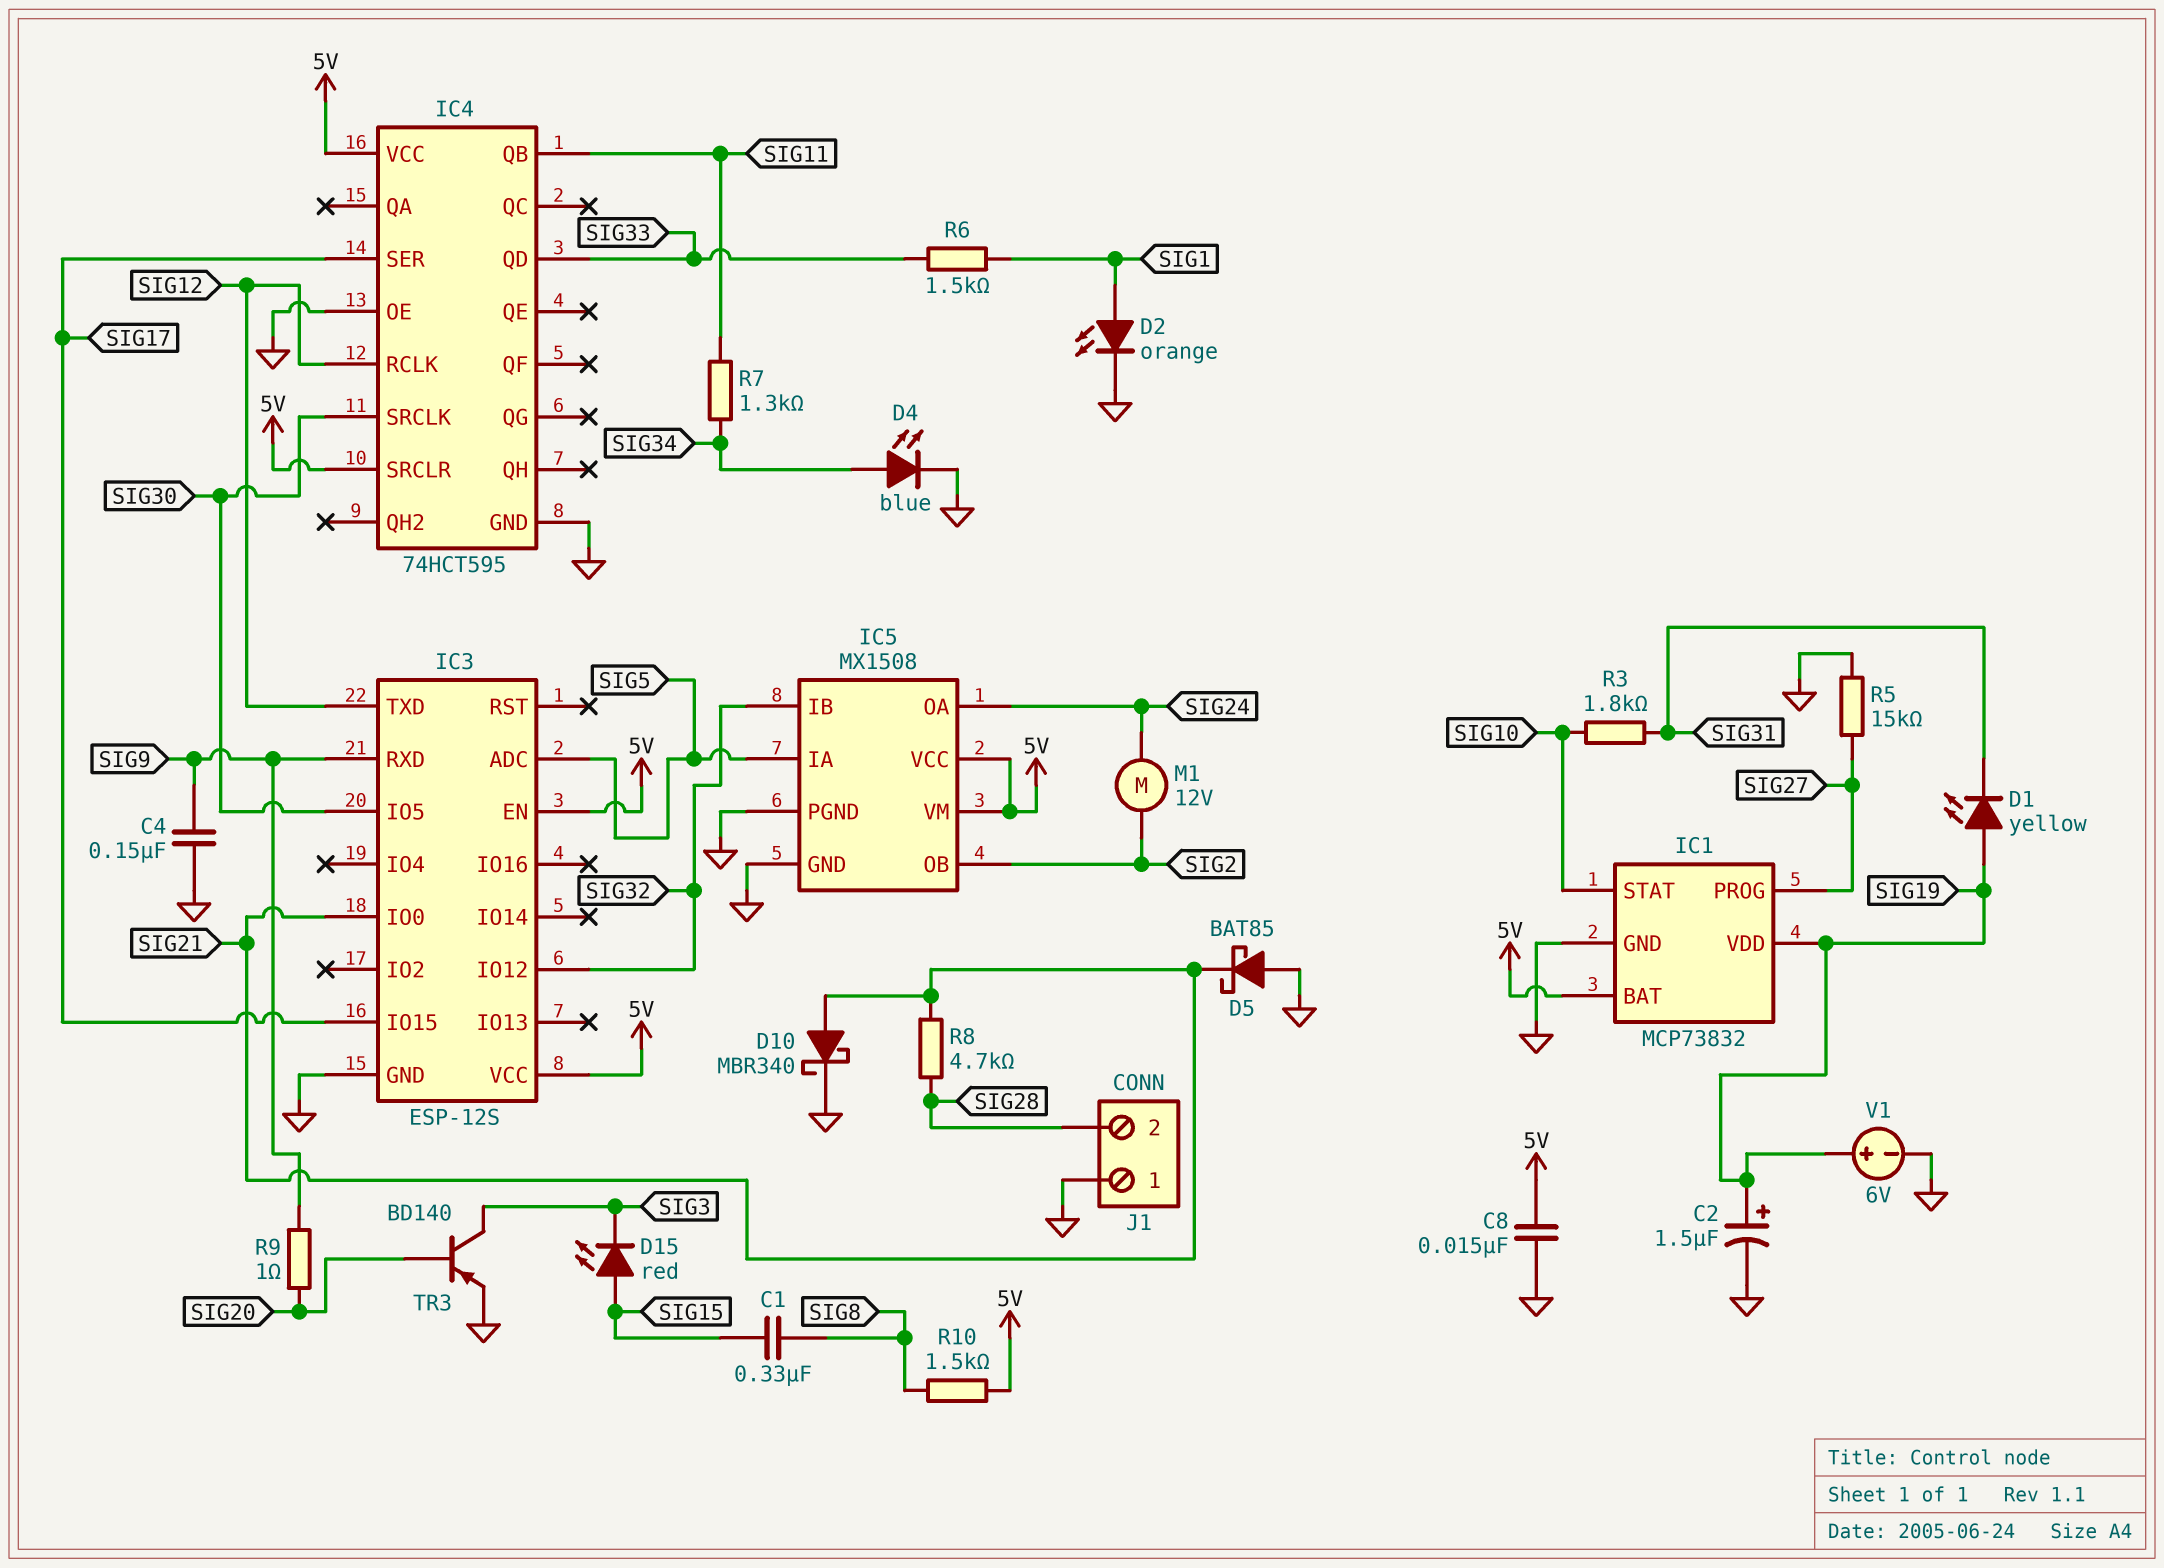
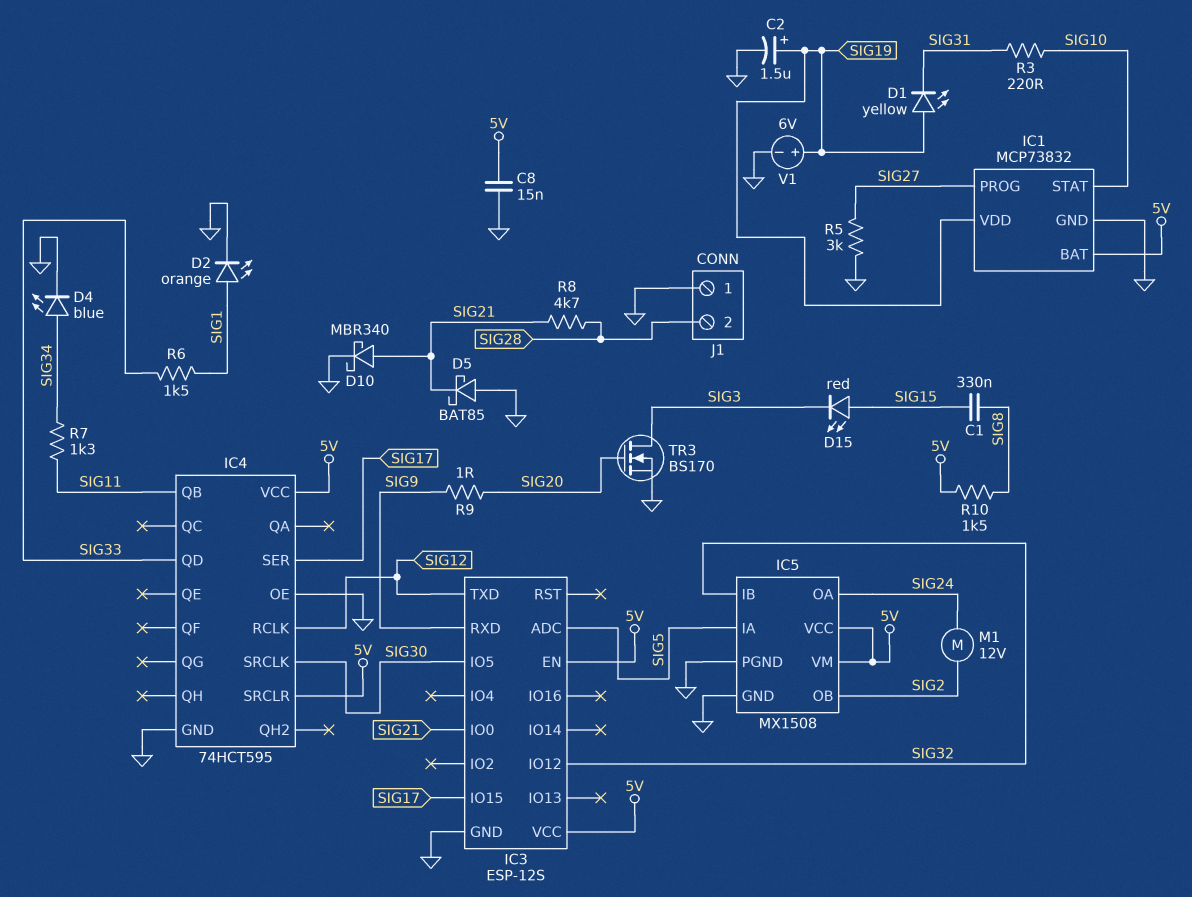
C4: 150nF (GND, SIG9) -> none
R3: 1.8k (SIG10, SIG31) -> 220 (SIG10, SIG31)
R5: 15k (GND, SIG27) -> 3k (GND, SIG27)
TR3: PNP BD140 (B SIG20, C SIG3, E GND) -> NMOS BS170 (G SIG20, D SIG3, S GND)

